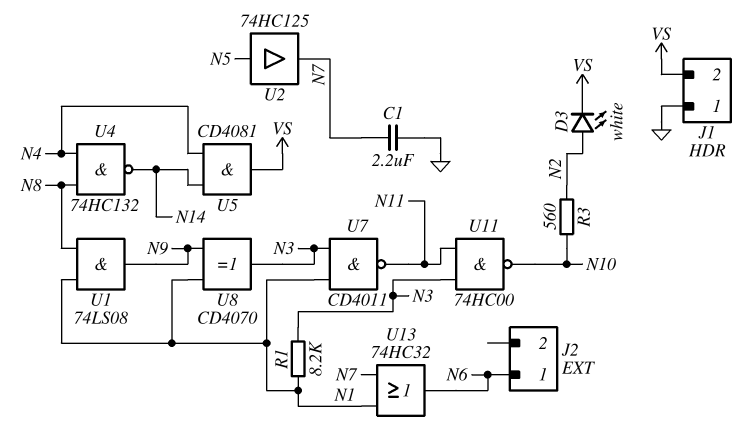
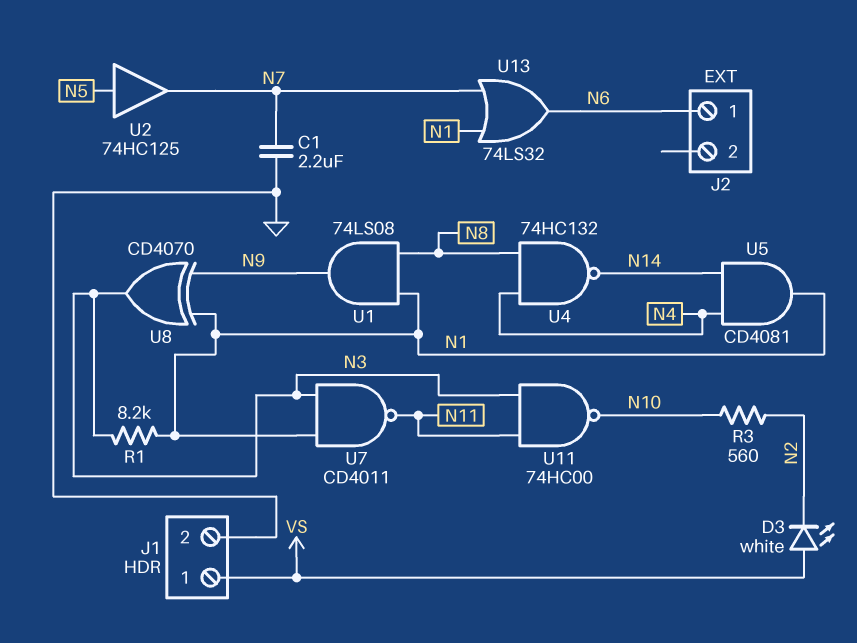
D3: LED white (A N2, K VS) -> LED white (A VS, K N2)
J1 pin 1: GND -> VS
J1 pin 2: VS -> GND
U5: AND CD4081 (in N4, in N14, out VS) -> AND CD4081 (in N4, in N14, out N1)
U13: OR 74HC32 (in N1, in N7, out N6) -> OR 74LS32 (in N1, in N7, out N6)

